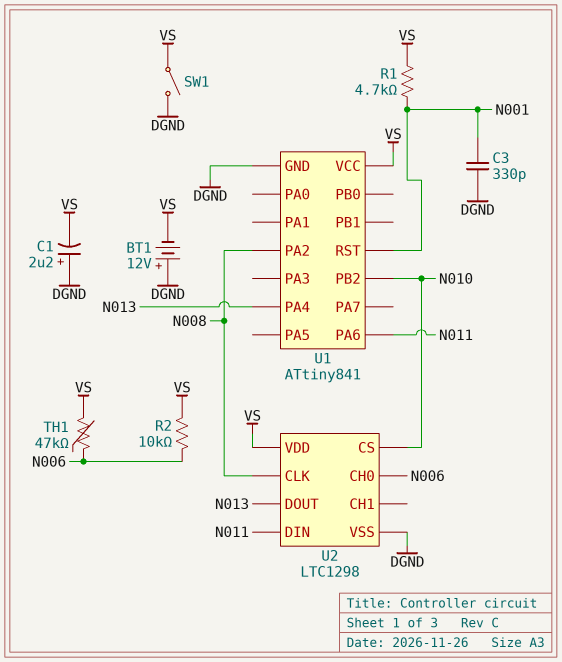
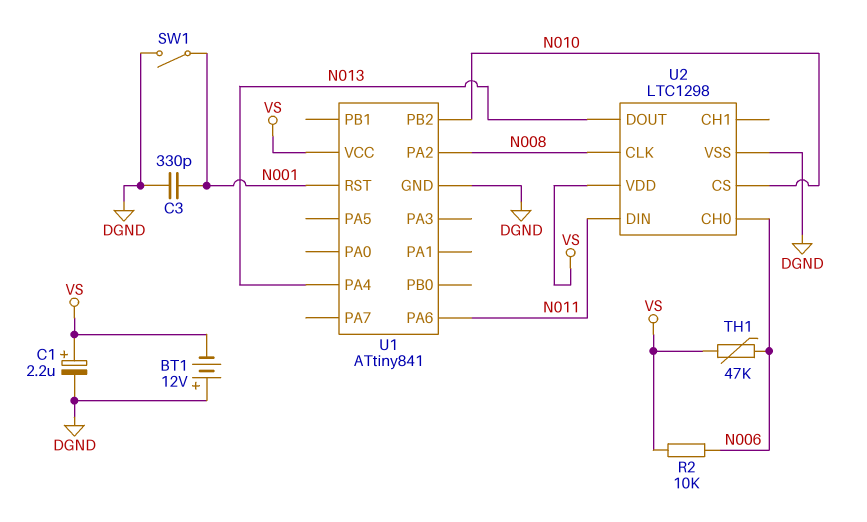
C1: 2.2uF (plus DGND, minus VS) -> 2.2uF (plus VS, minus DGND)
R1: 4.7k (N001, VS) -> none
SW1: switch (DGND, VS) -> switch (DGND, N001)

